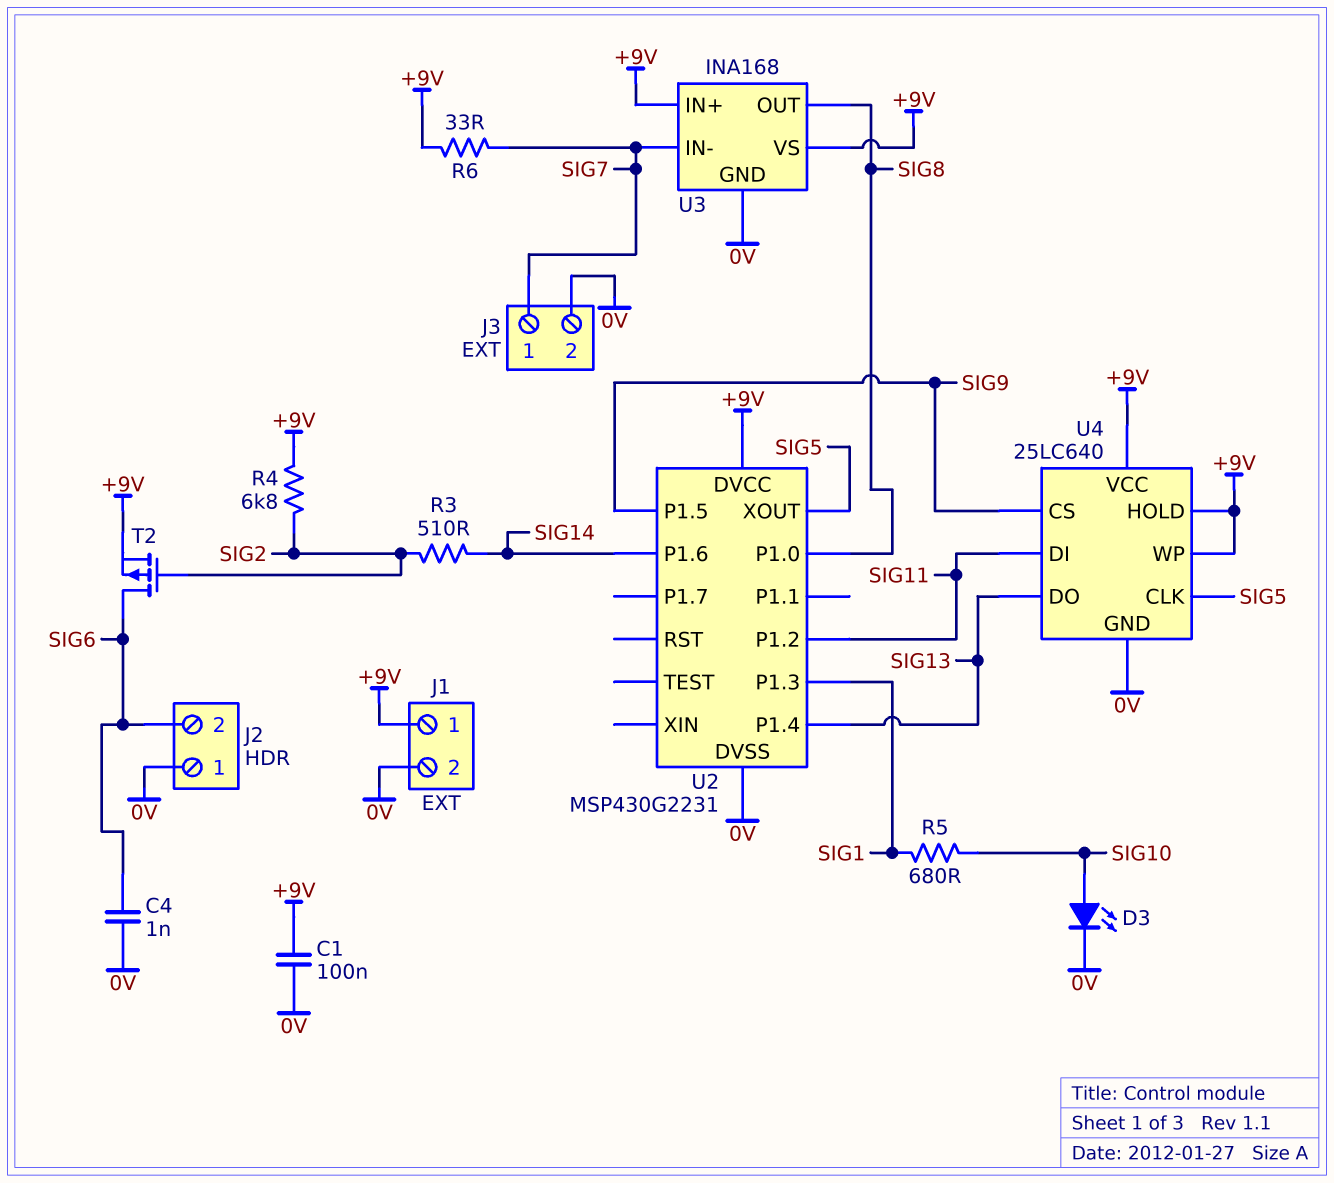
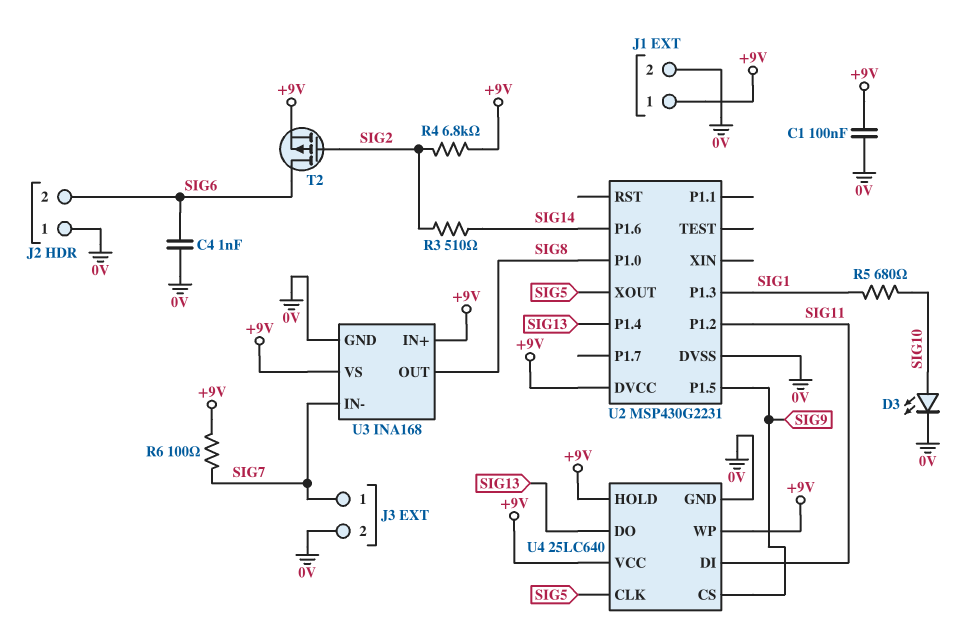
R6: 33 (+9V, SIG7) -> 100 (+9V, SIG7)

